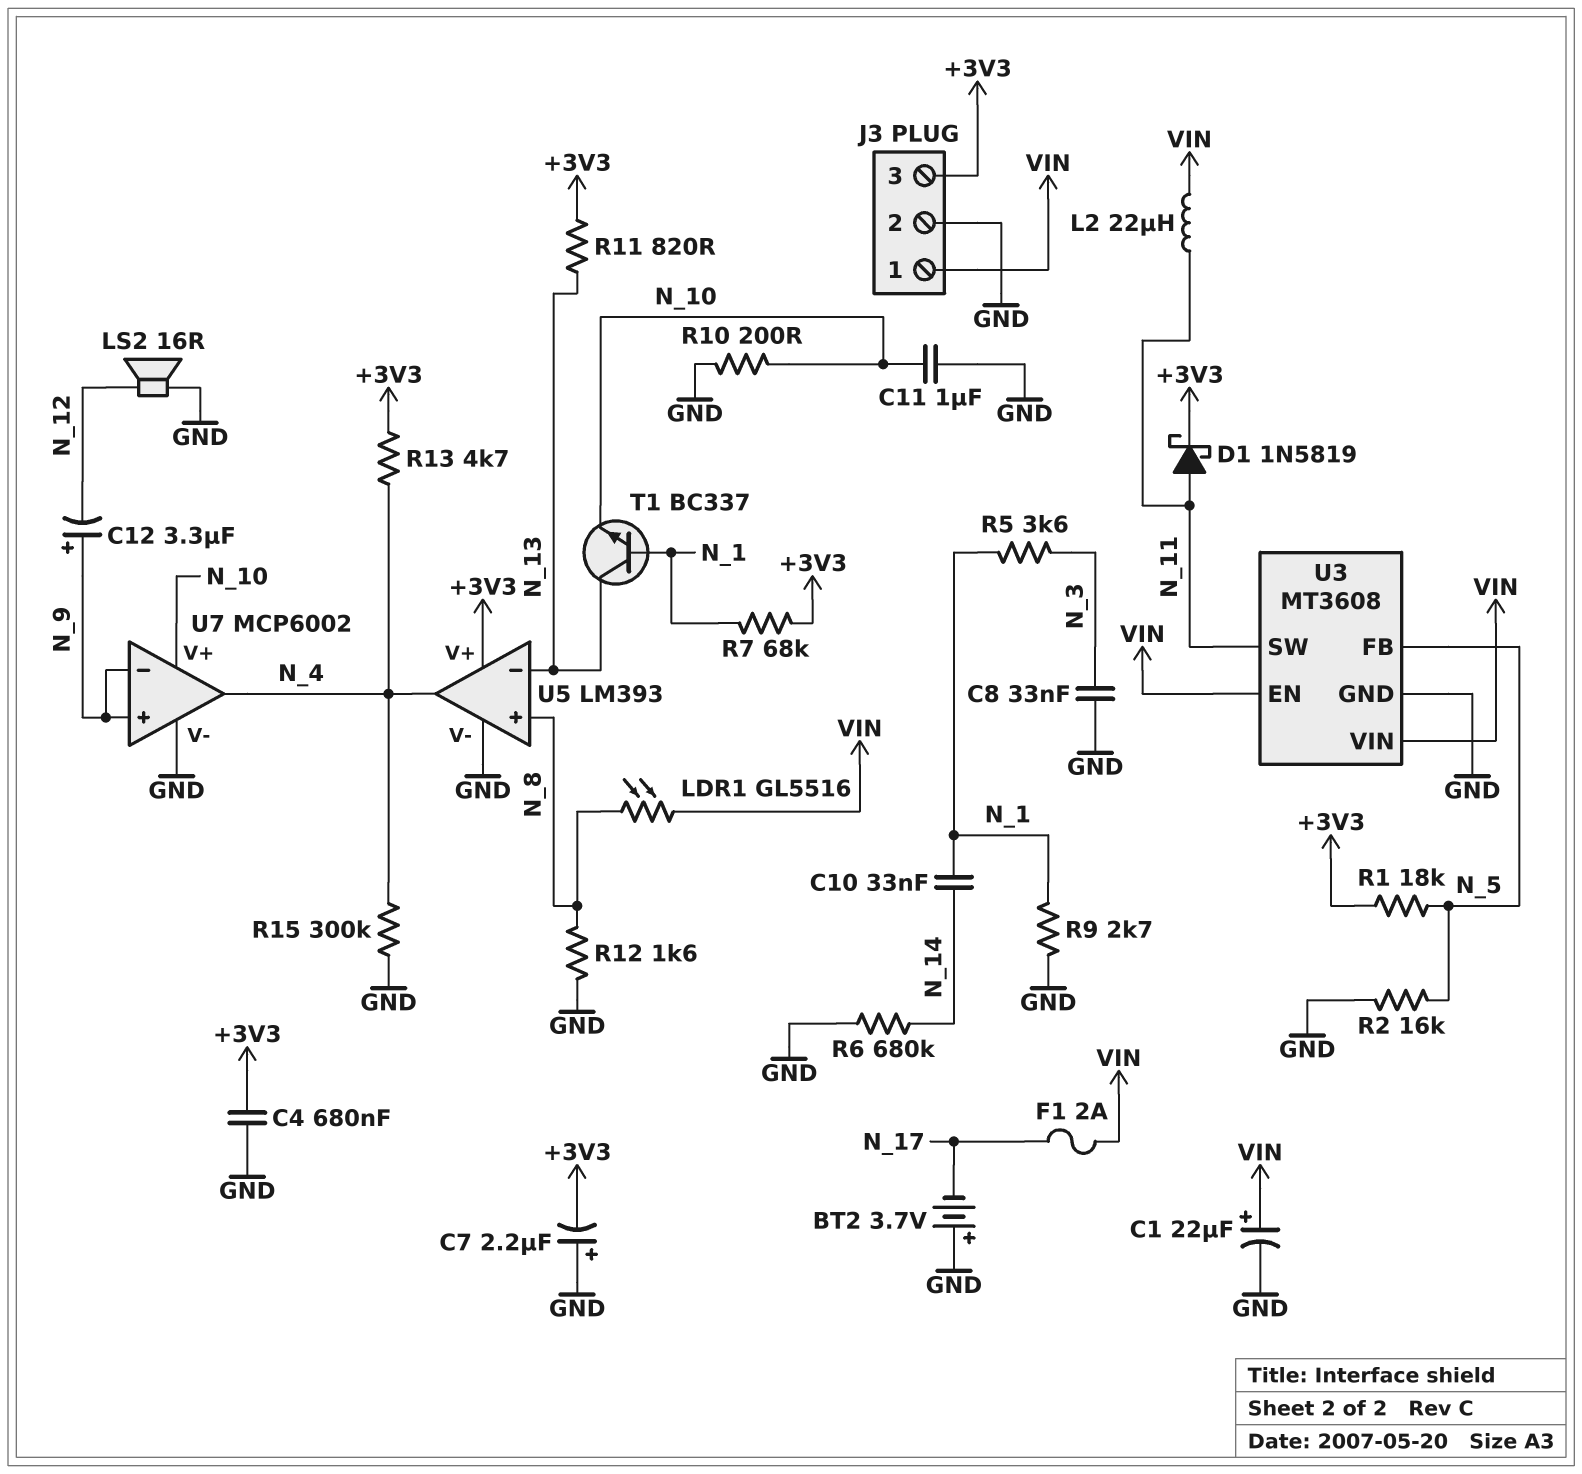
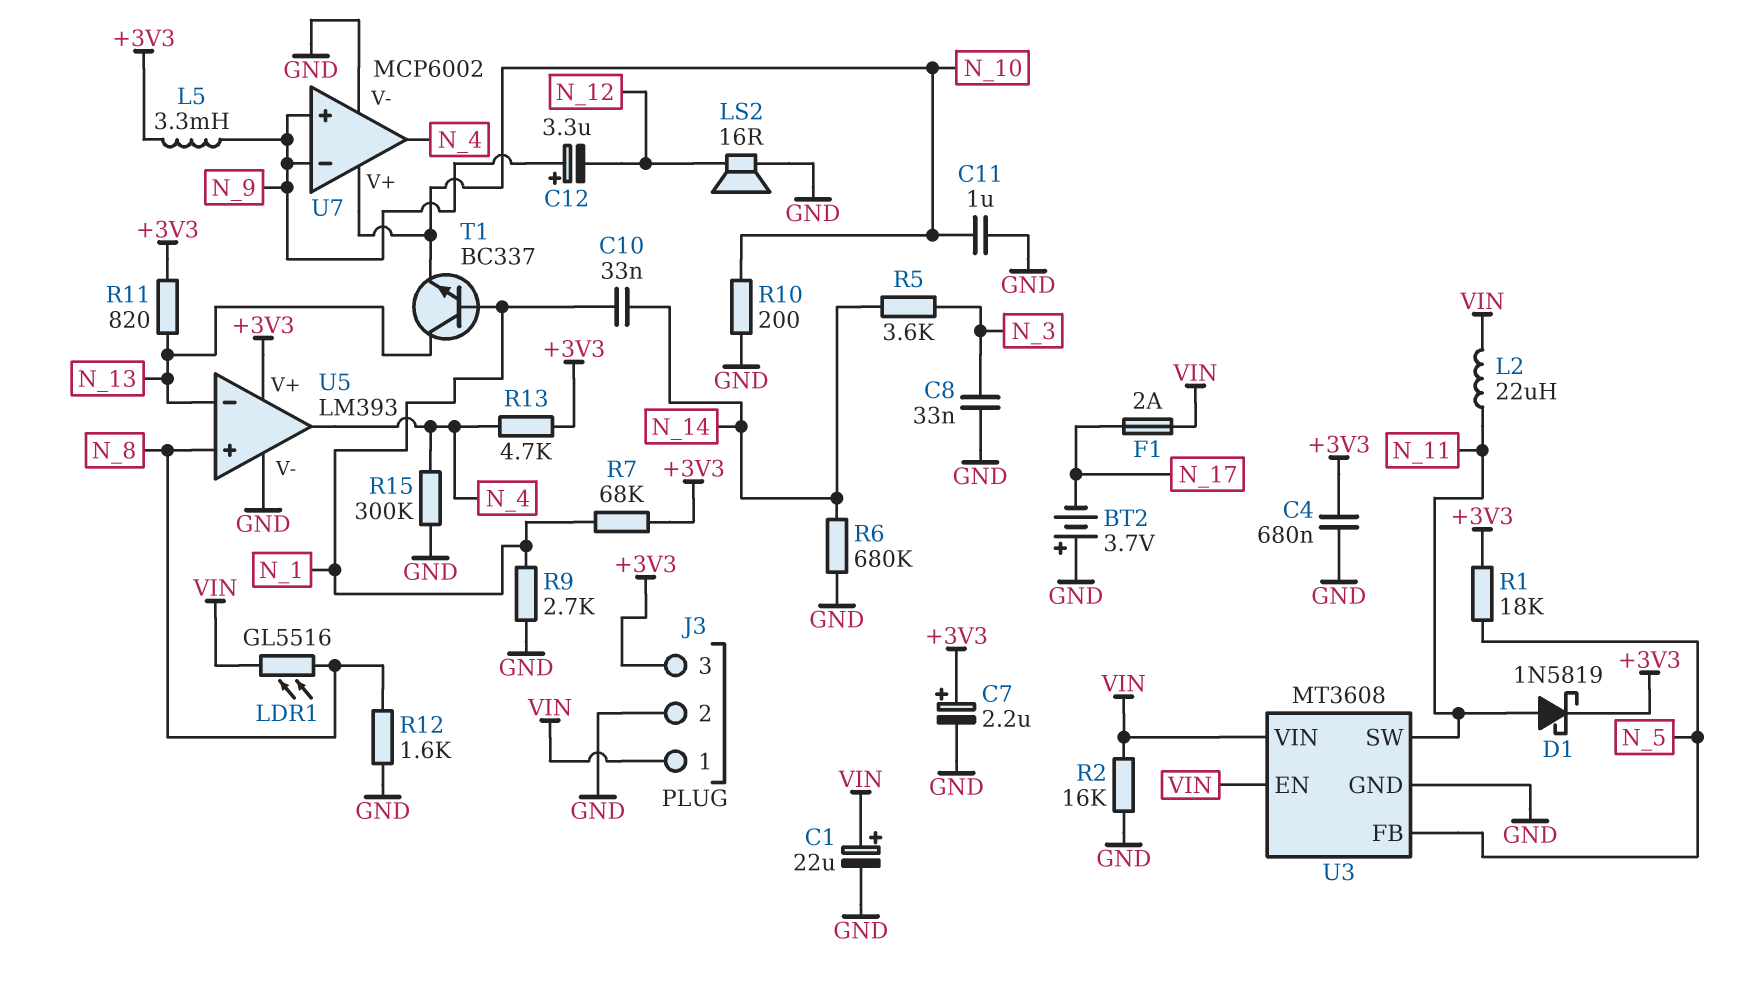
C7: 2.2uF (plus GND, minus +3V3) -> 2.2uF (plus +3V3, minus GND)
L5: none -> 3.3mH (+3V3, N_9)
R2: 16k (GND, N_5) -> 16k (GND, VIN)
R5: 3.6k (N_1, N_3) -> 3.6k (N_3, N_14)

